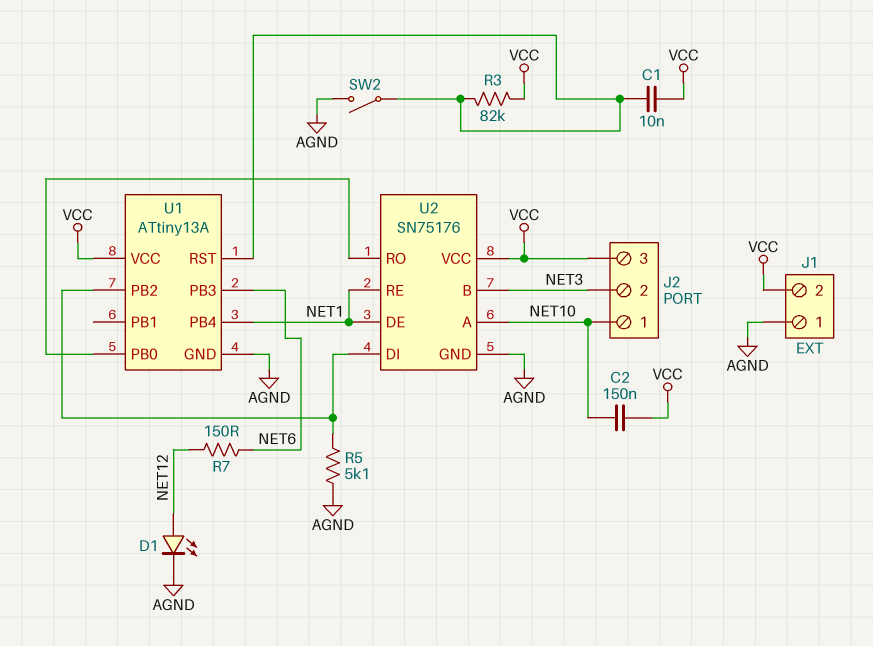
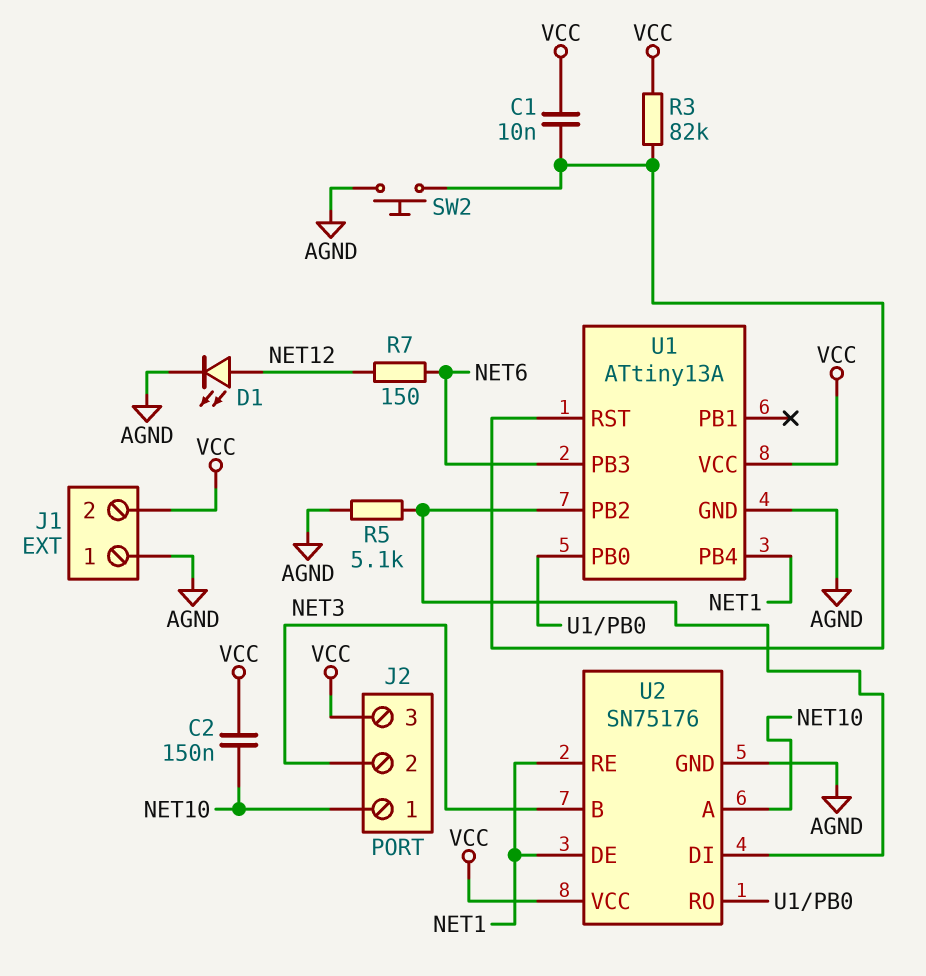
SW2: switch (AGND, U1/RST) -> button (AGND, U1/RST)

